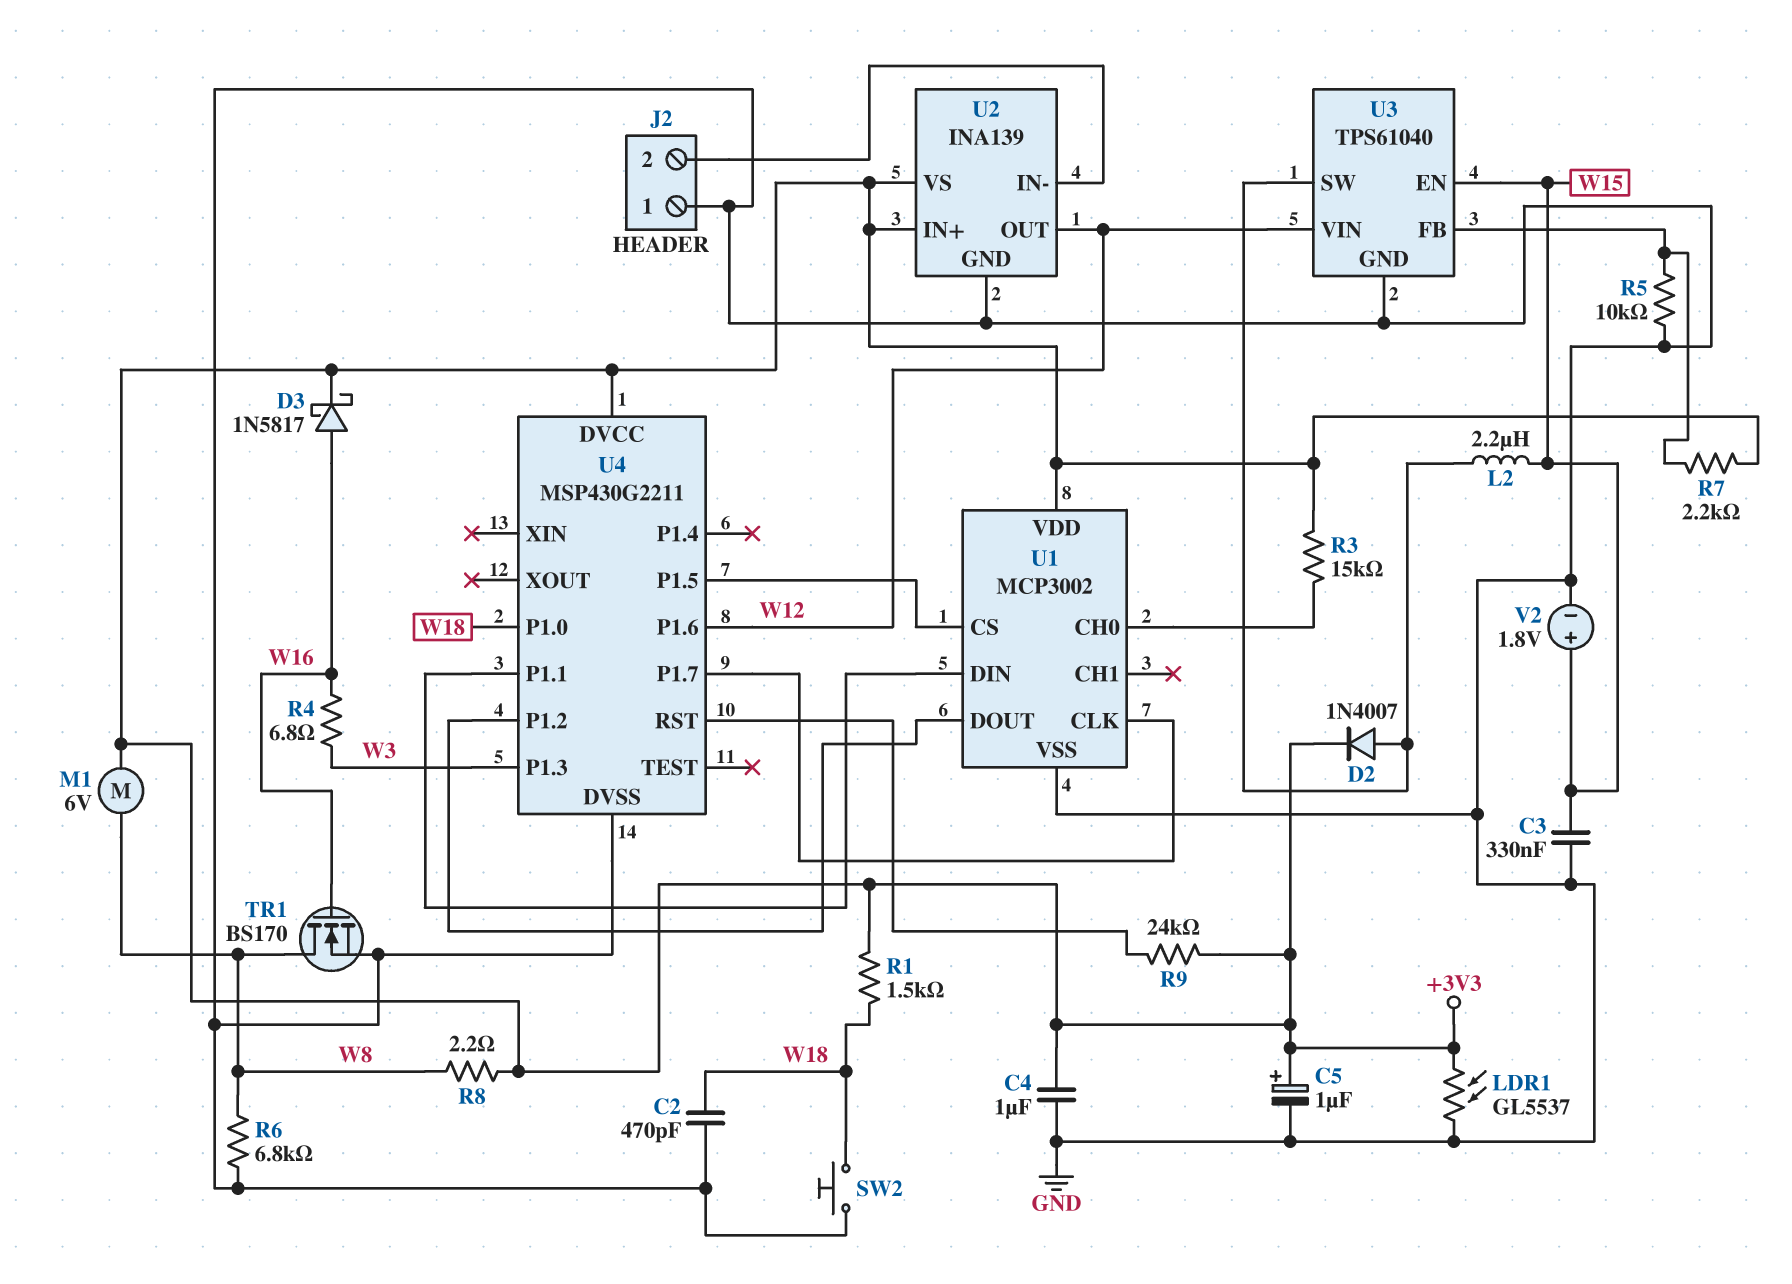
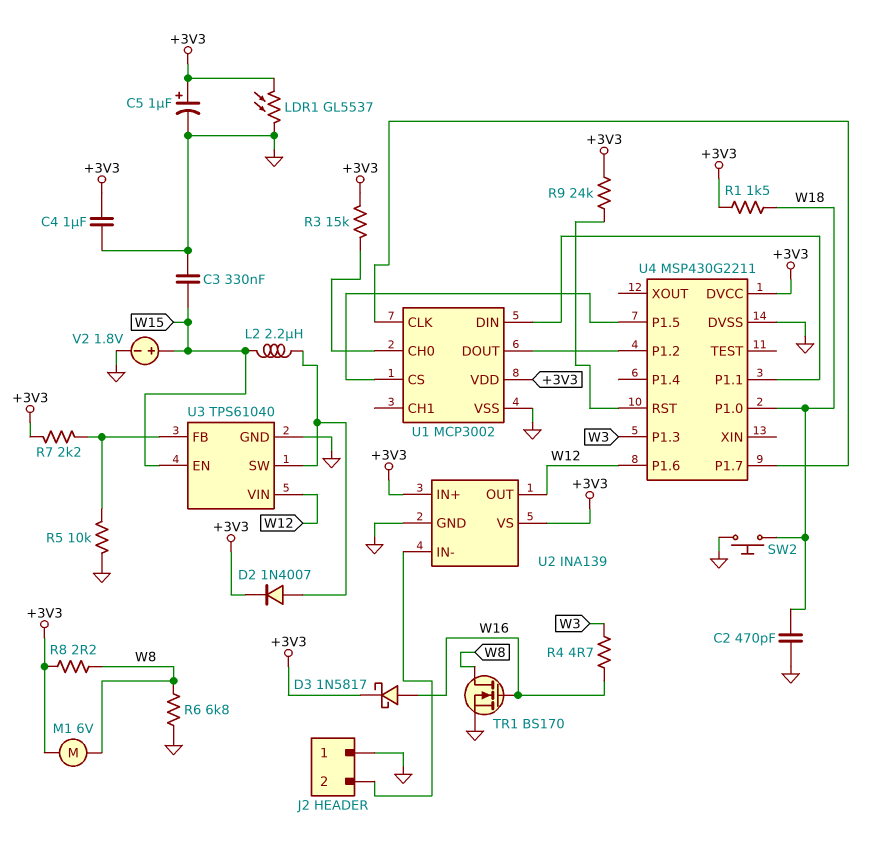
R4: 6.8 (W3, W16) -> 4.7 (W3, W16)

